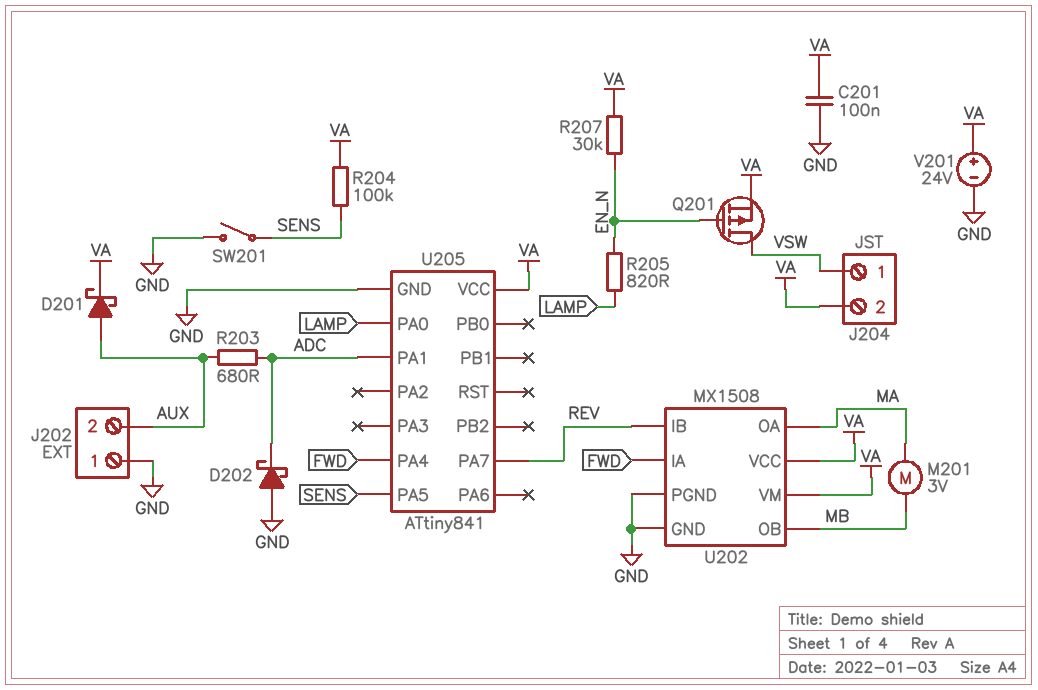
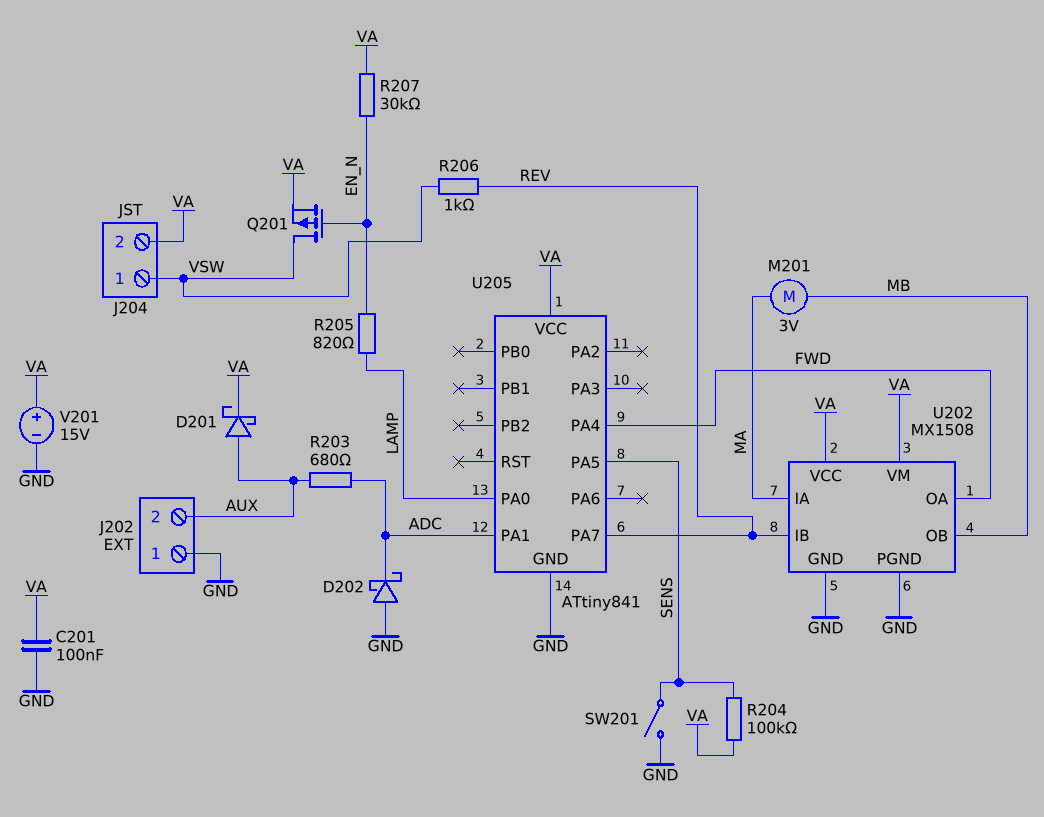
R206: none -> 1k (REV, VSW)
U202 pin IA: FWD -> MA
U202 pin OA: MA -> FWD
V201: 24V (plus VA, minus GND) -> 15V (plus VA, minus GND)

